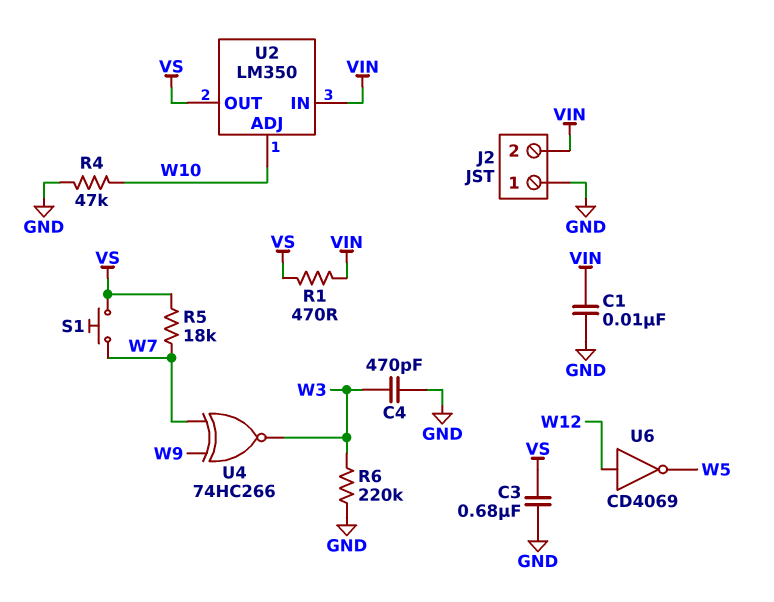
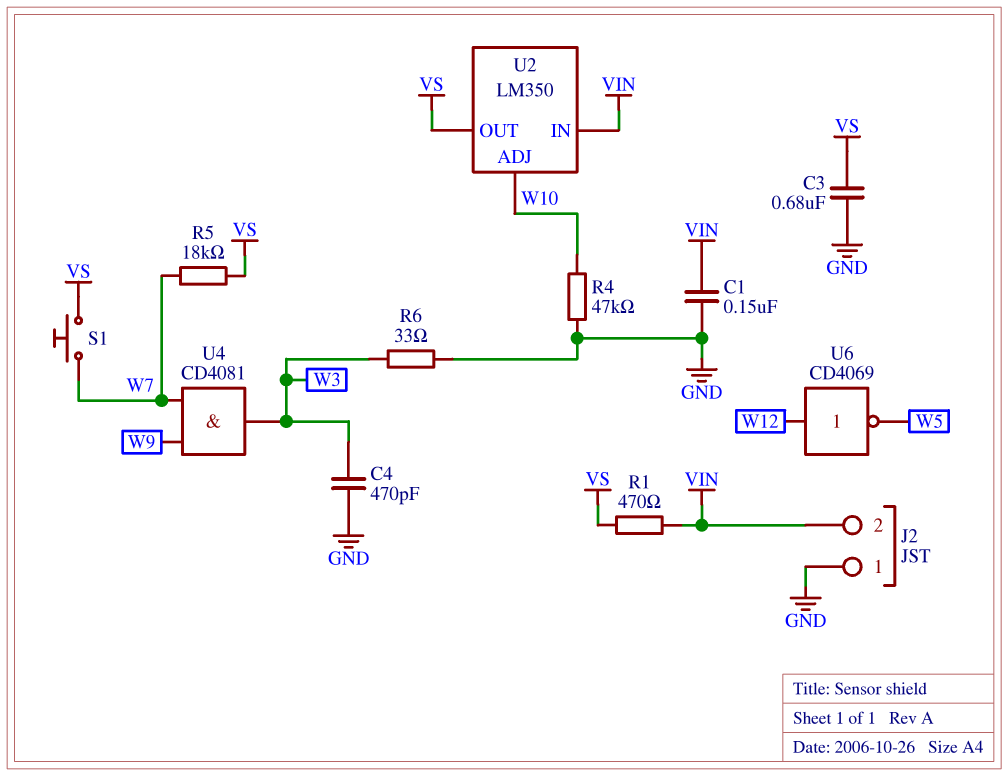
C1: 10nF (GND, VIN) -> 150nF (GND, VIN)
R6: 220k (GND, W3) -> 33 (GND, W3)
U4: XNOR 74HC266 (in W7, in W9, out W3) -> AND CD4081 (in W7, in W9, out W3)

